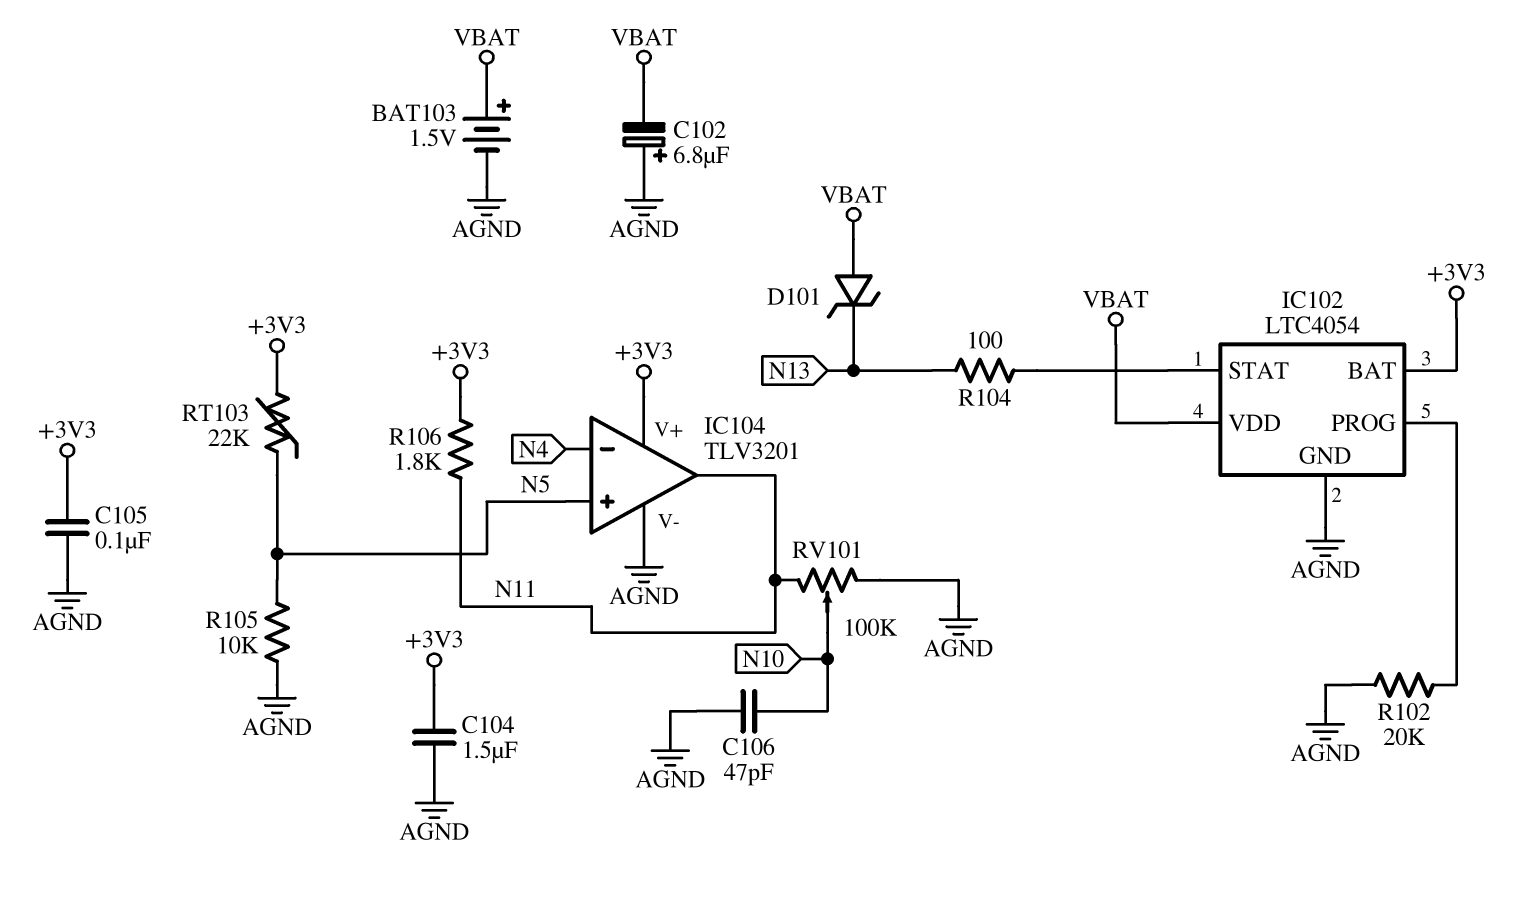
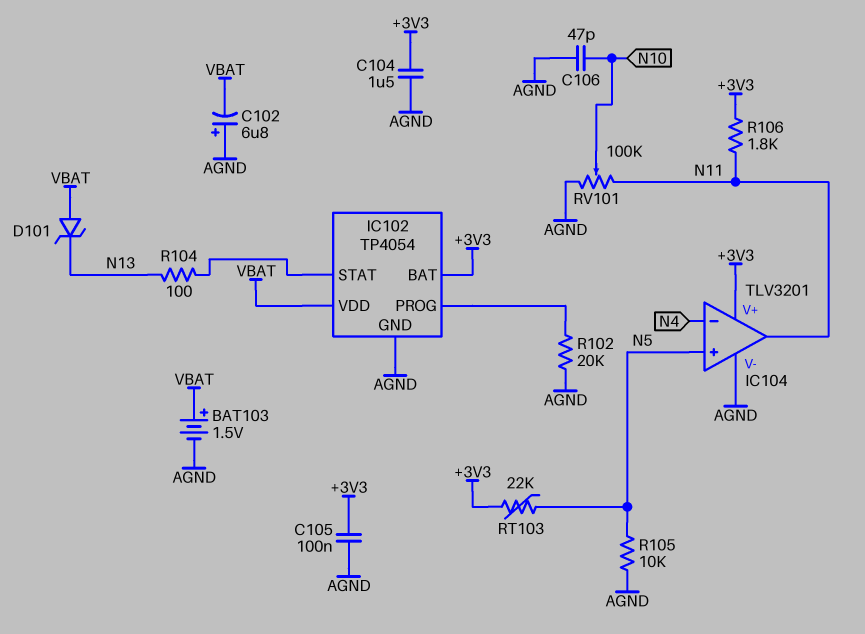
IC102: LTC4054 -> TP4054

